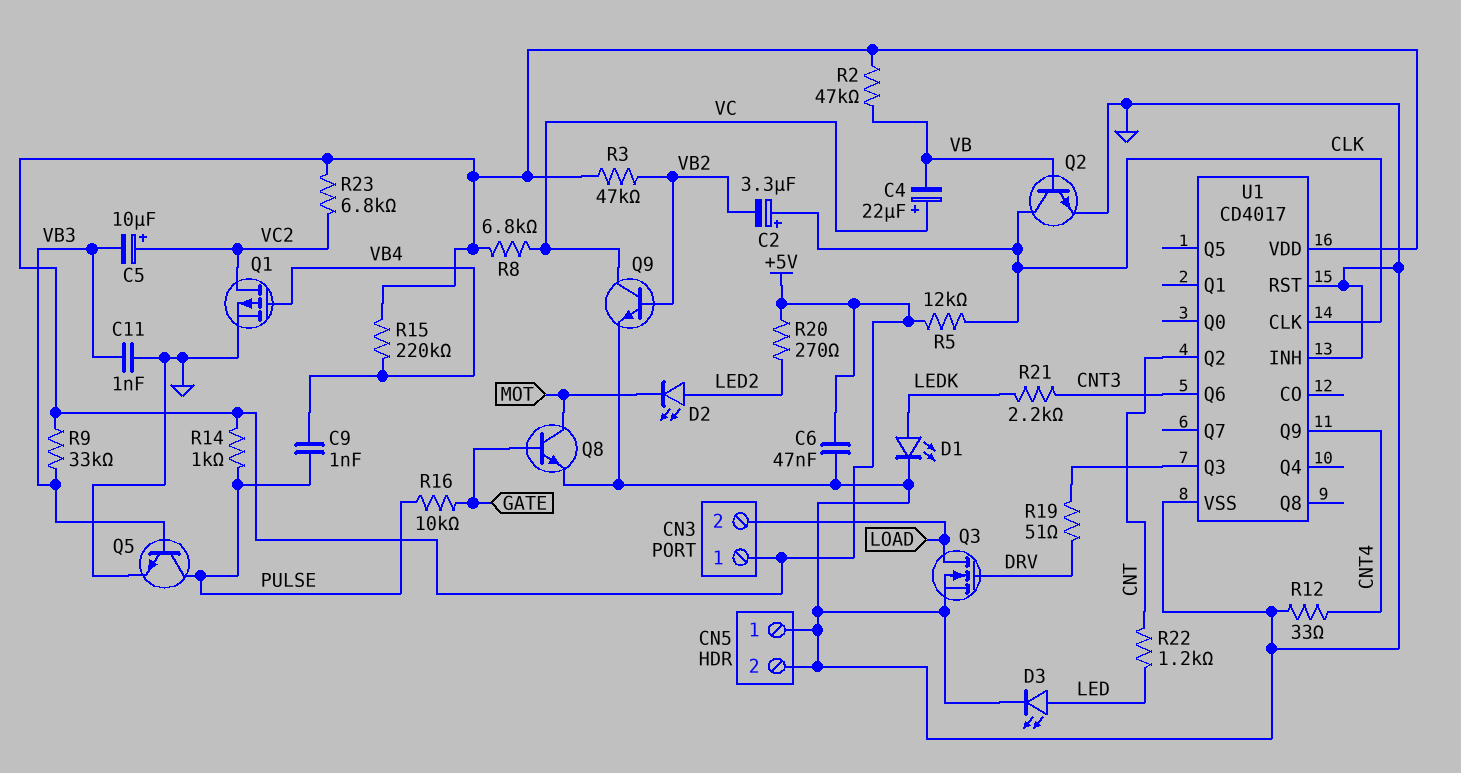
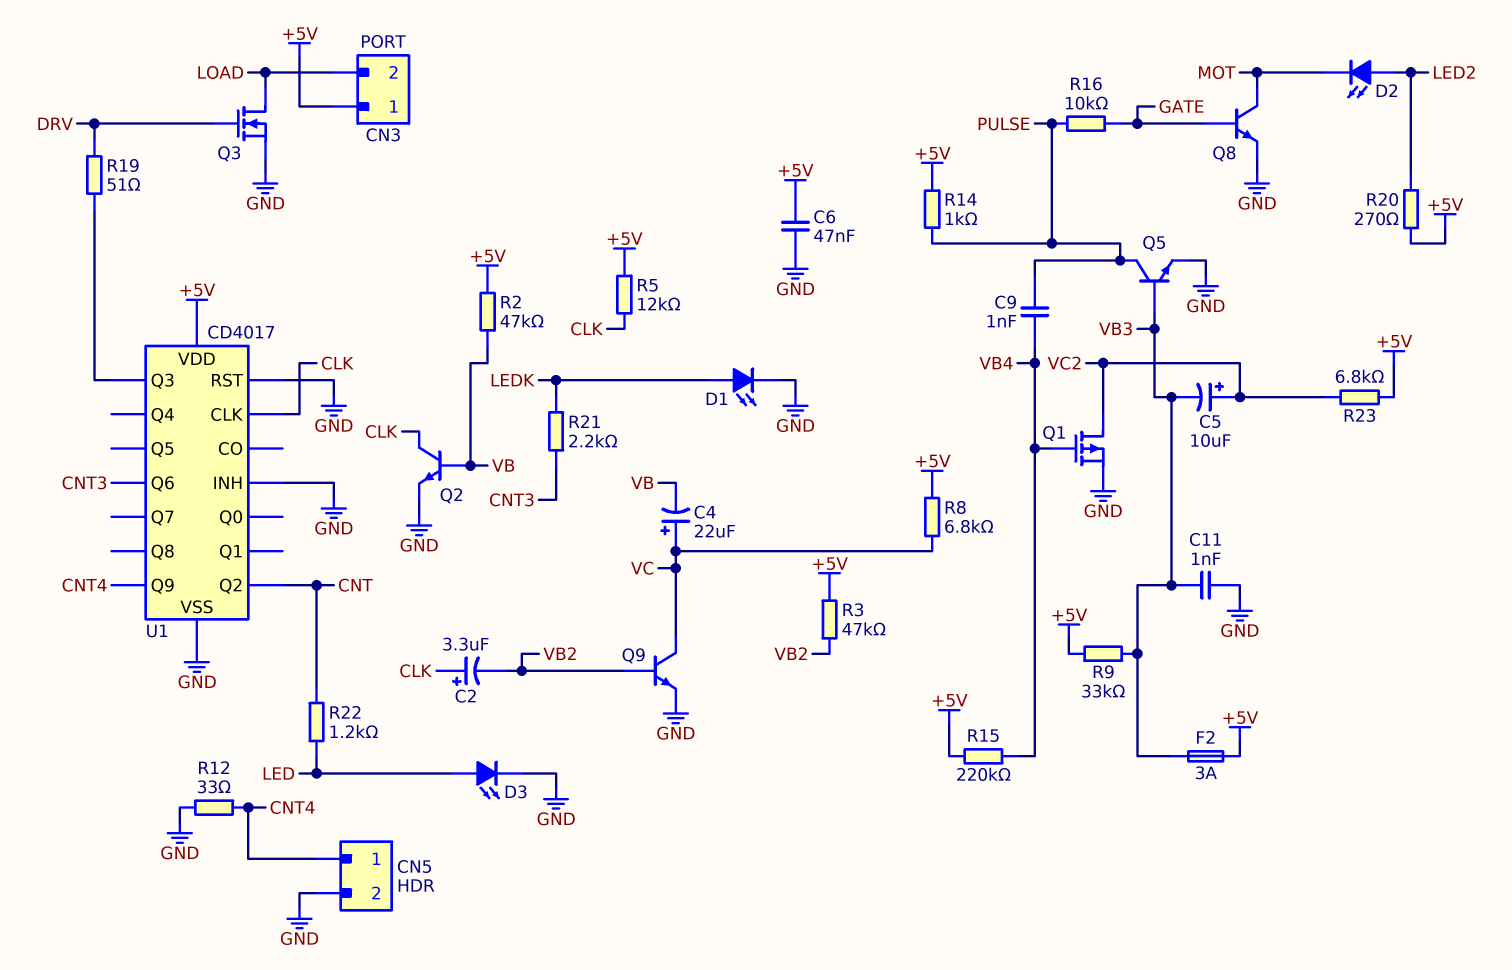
CN5 pin 1: GND -> CNT4
F2: none -> 3A (+5V, VB3)

